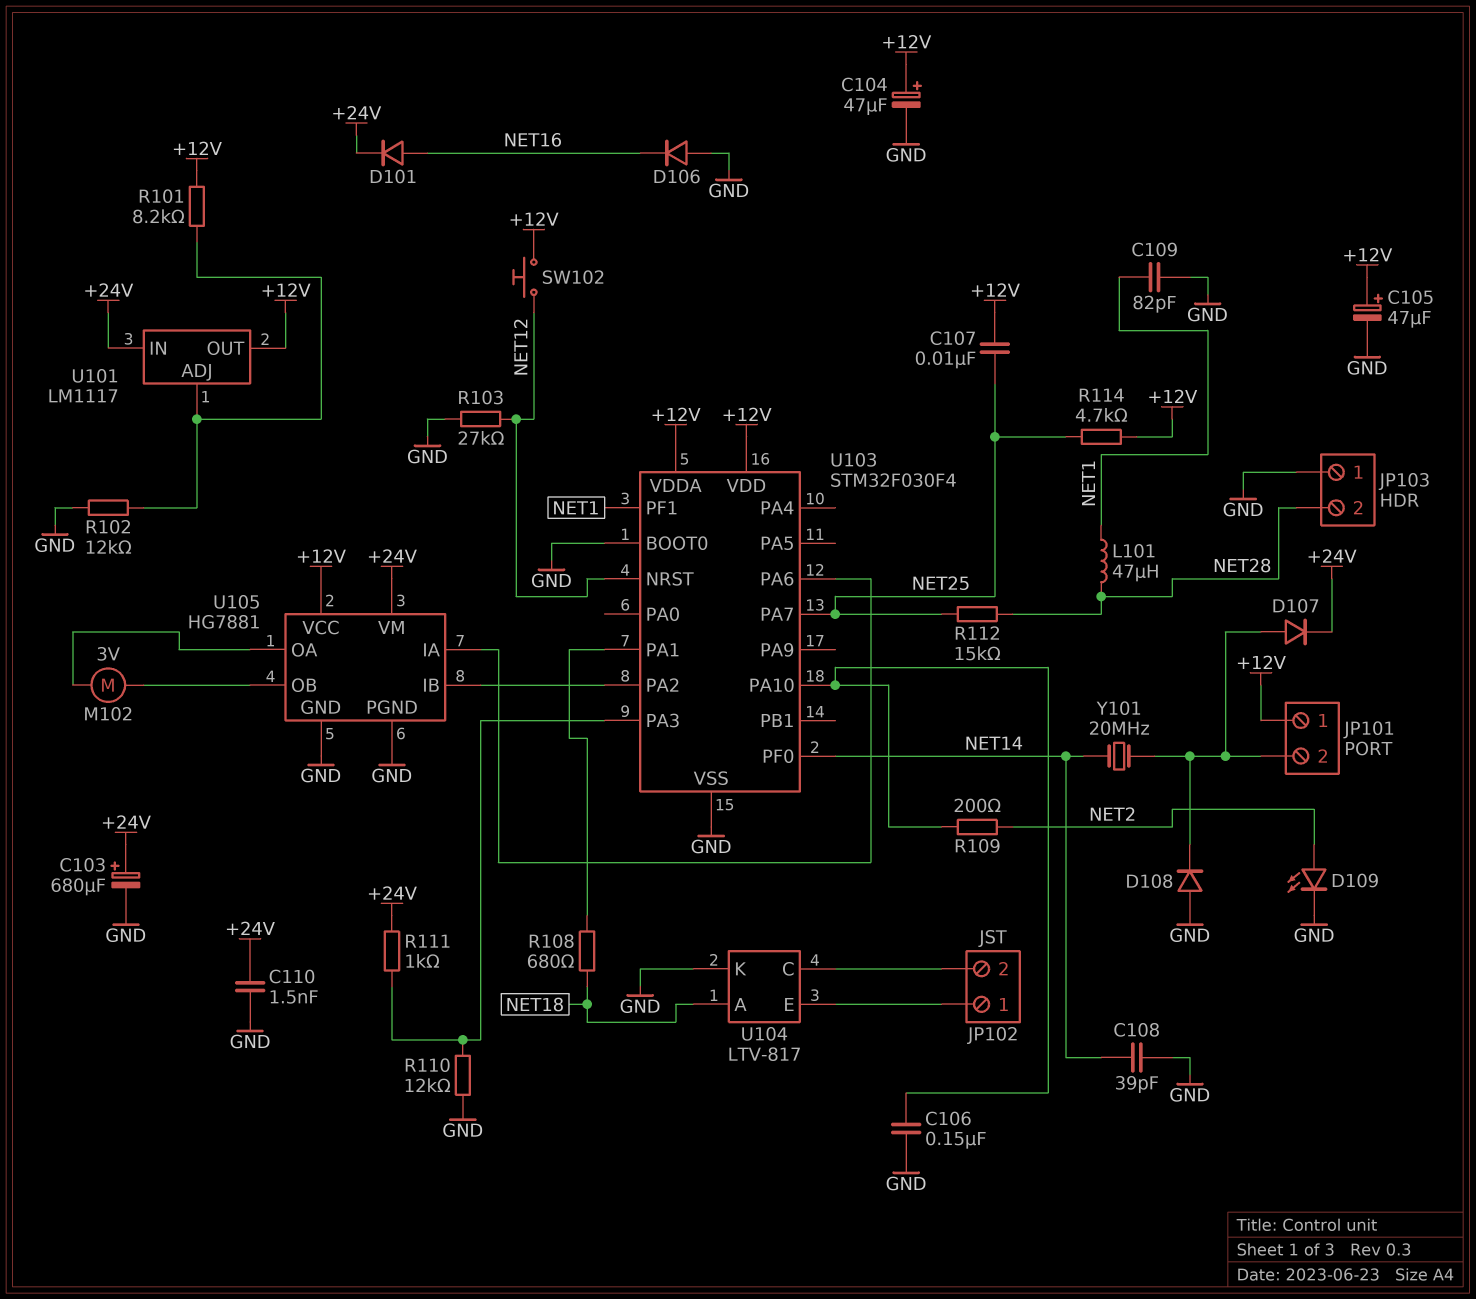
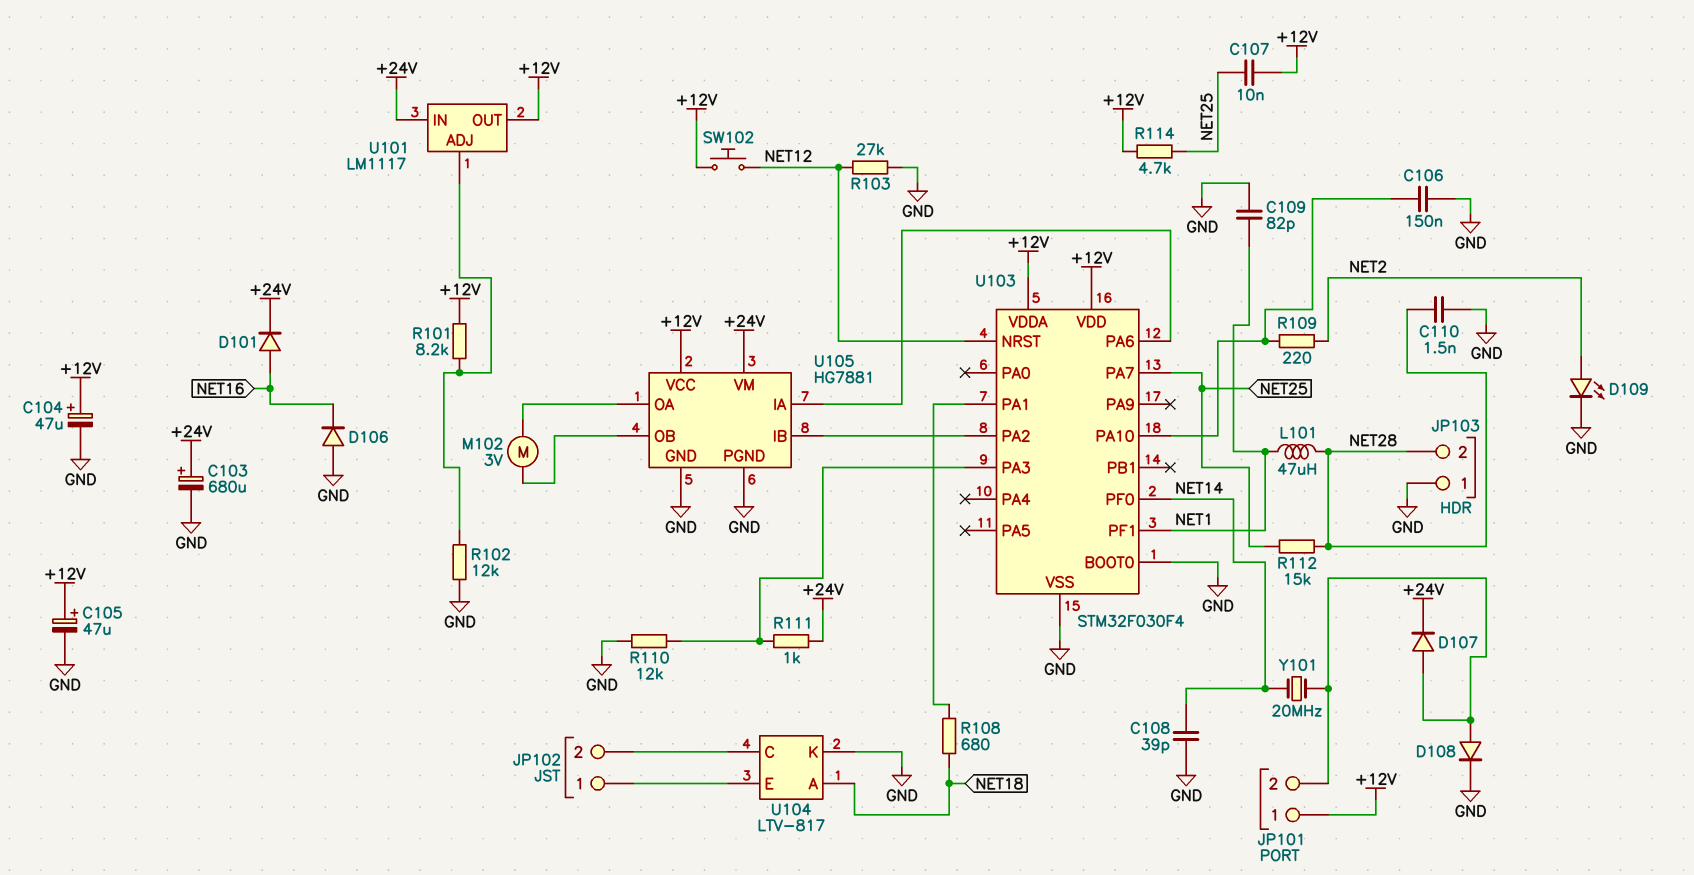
C110: 1.5nF (+24V, GND) -> 1.5nF (GND, NET28)
D108: diode (A GND, K JP101/2) -> diode (A JP101/2, K GND)
R109: 200 (NET2, U103/PA10) -> 220 (NET2, U103/PA10)

